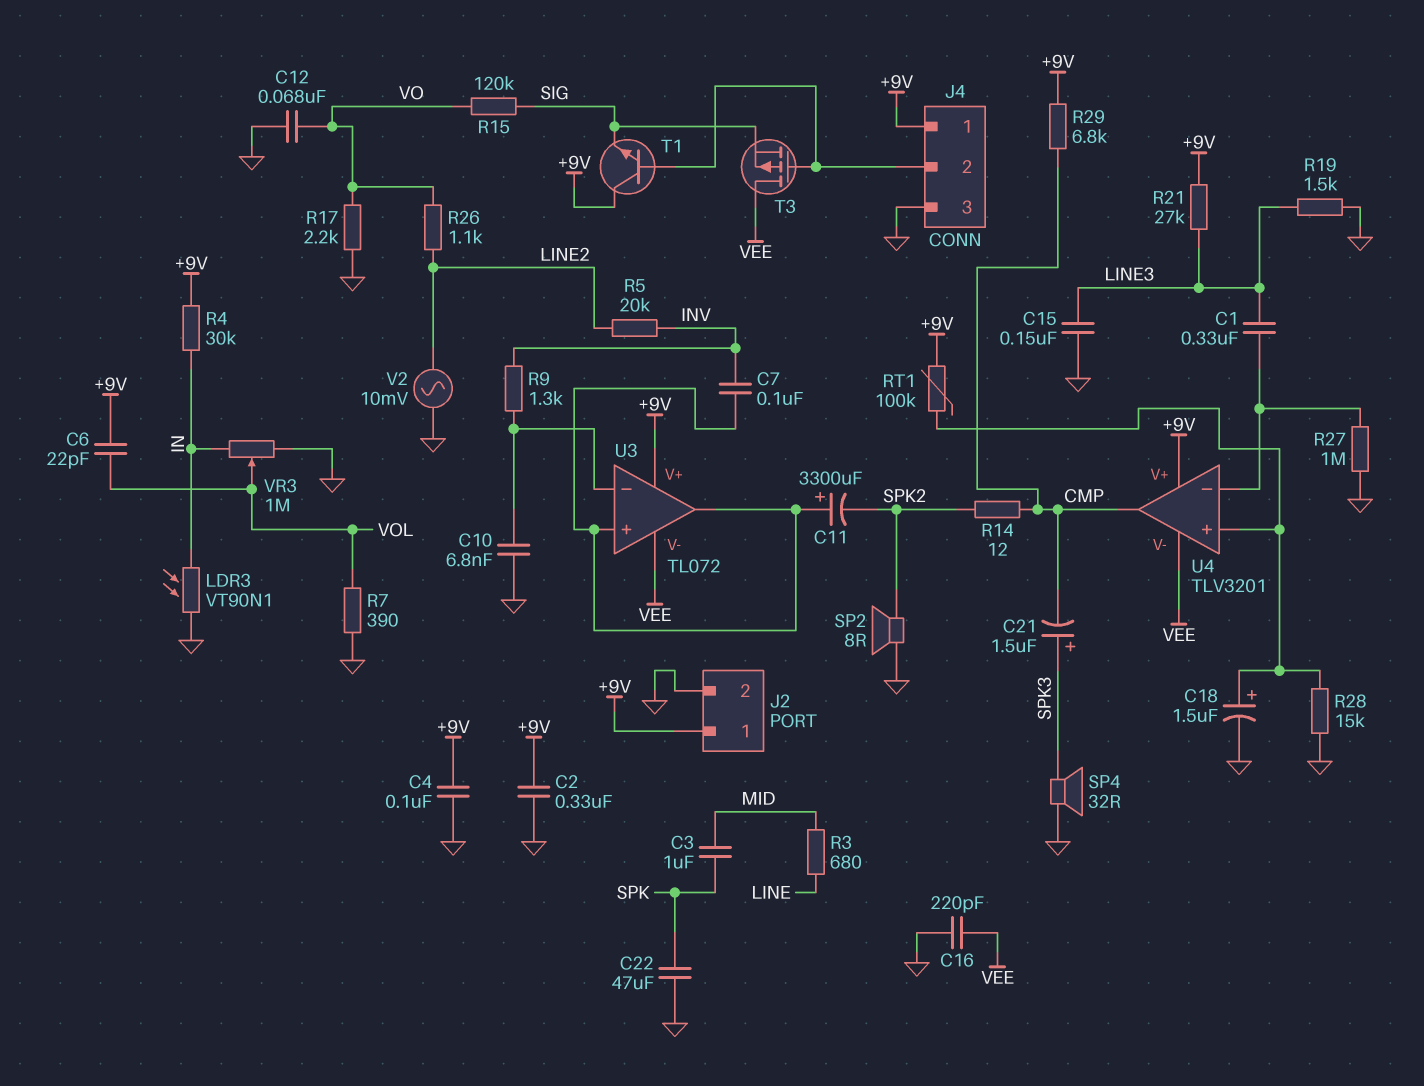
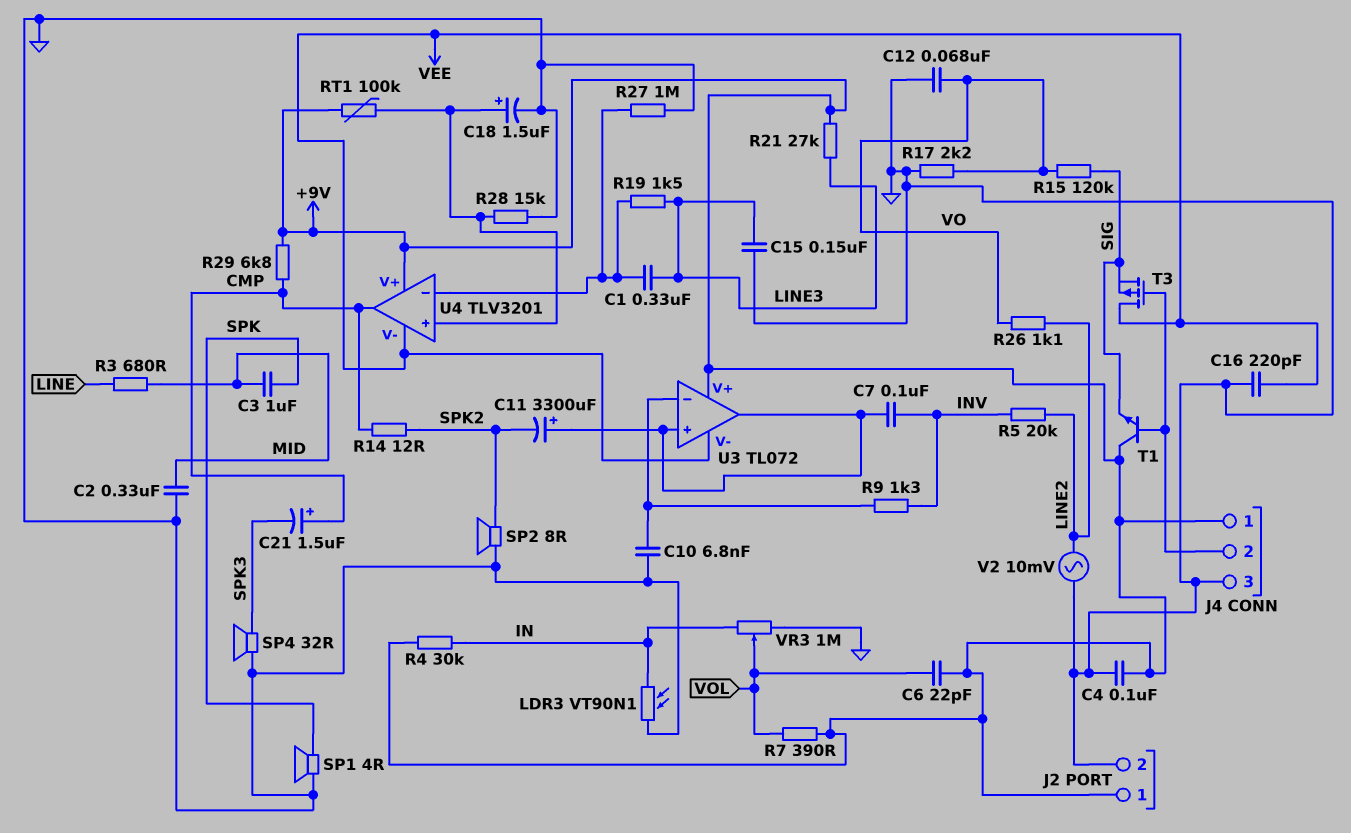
C2: 330nF (+9V, GND) -> 330nF (GND, MID)
C21: 1.5uF (plus SPK3, minus CMP) -> 1.5uF (plus CMP, minus SPK3)
C22: 47uF (GND, SPK) -> none
R7: 390 (GND, VOL) -> 390 (+9V, VOL)
R19: 1.5k (GND, LINE3) -> 1.5k (LINE3, U4/in-)
SP1: none -> speaker 4R (GND, SPK)

